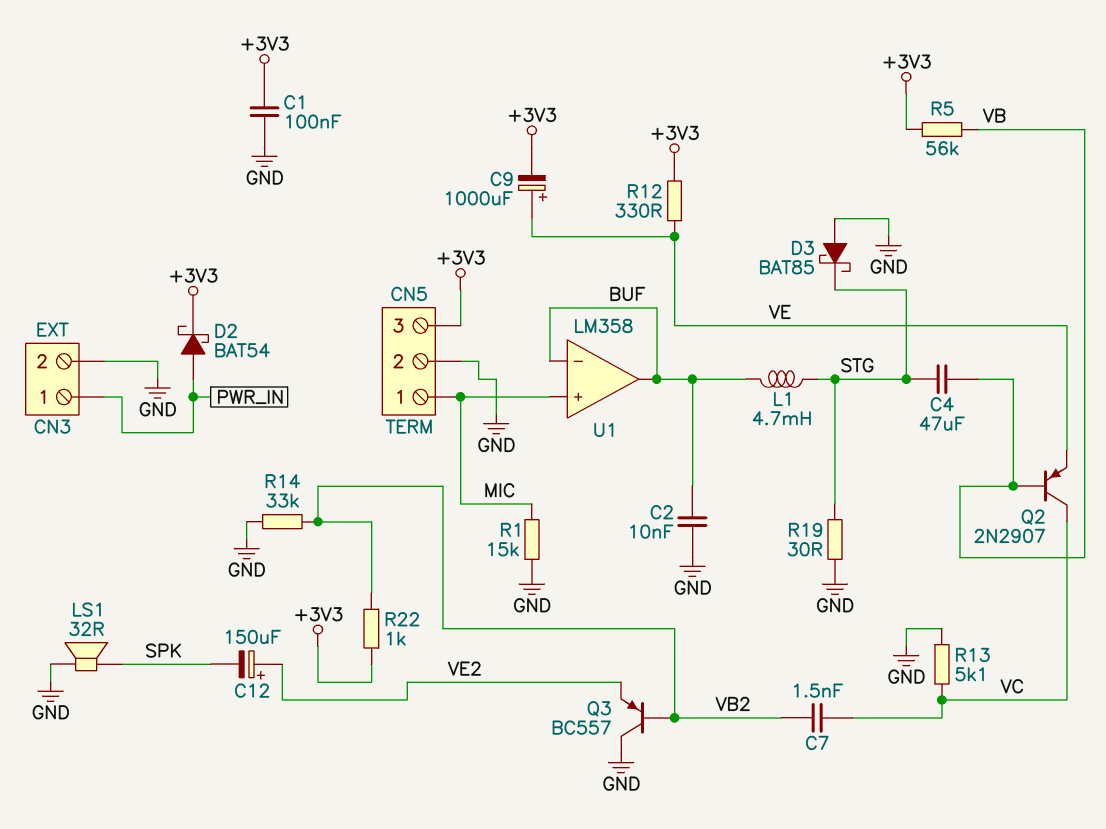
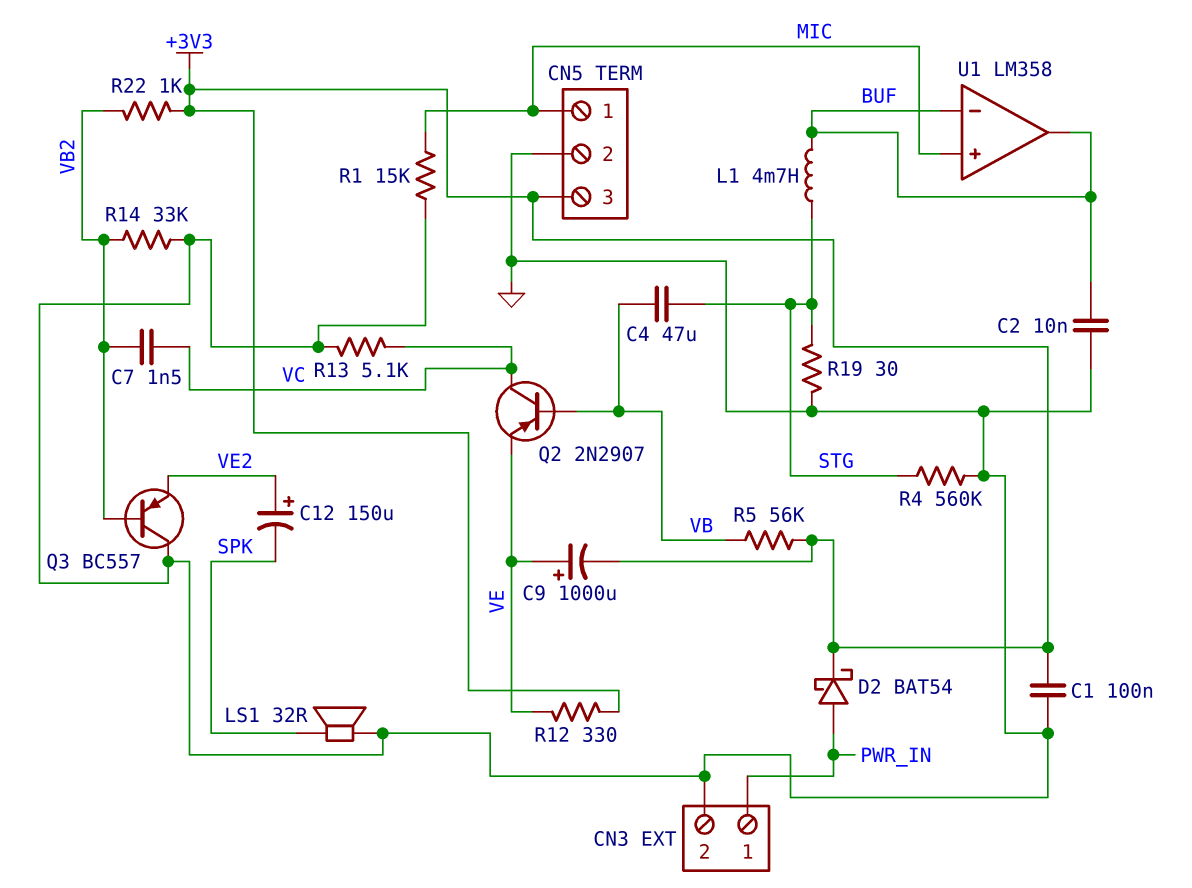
D3: schottky BAT85 (A GND, K STG) -> none
R4: none -> 560k (GND, STG)

